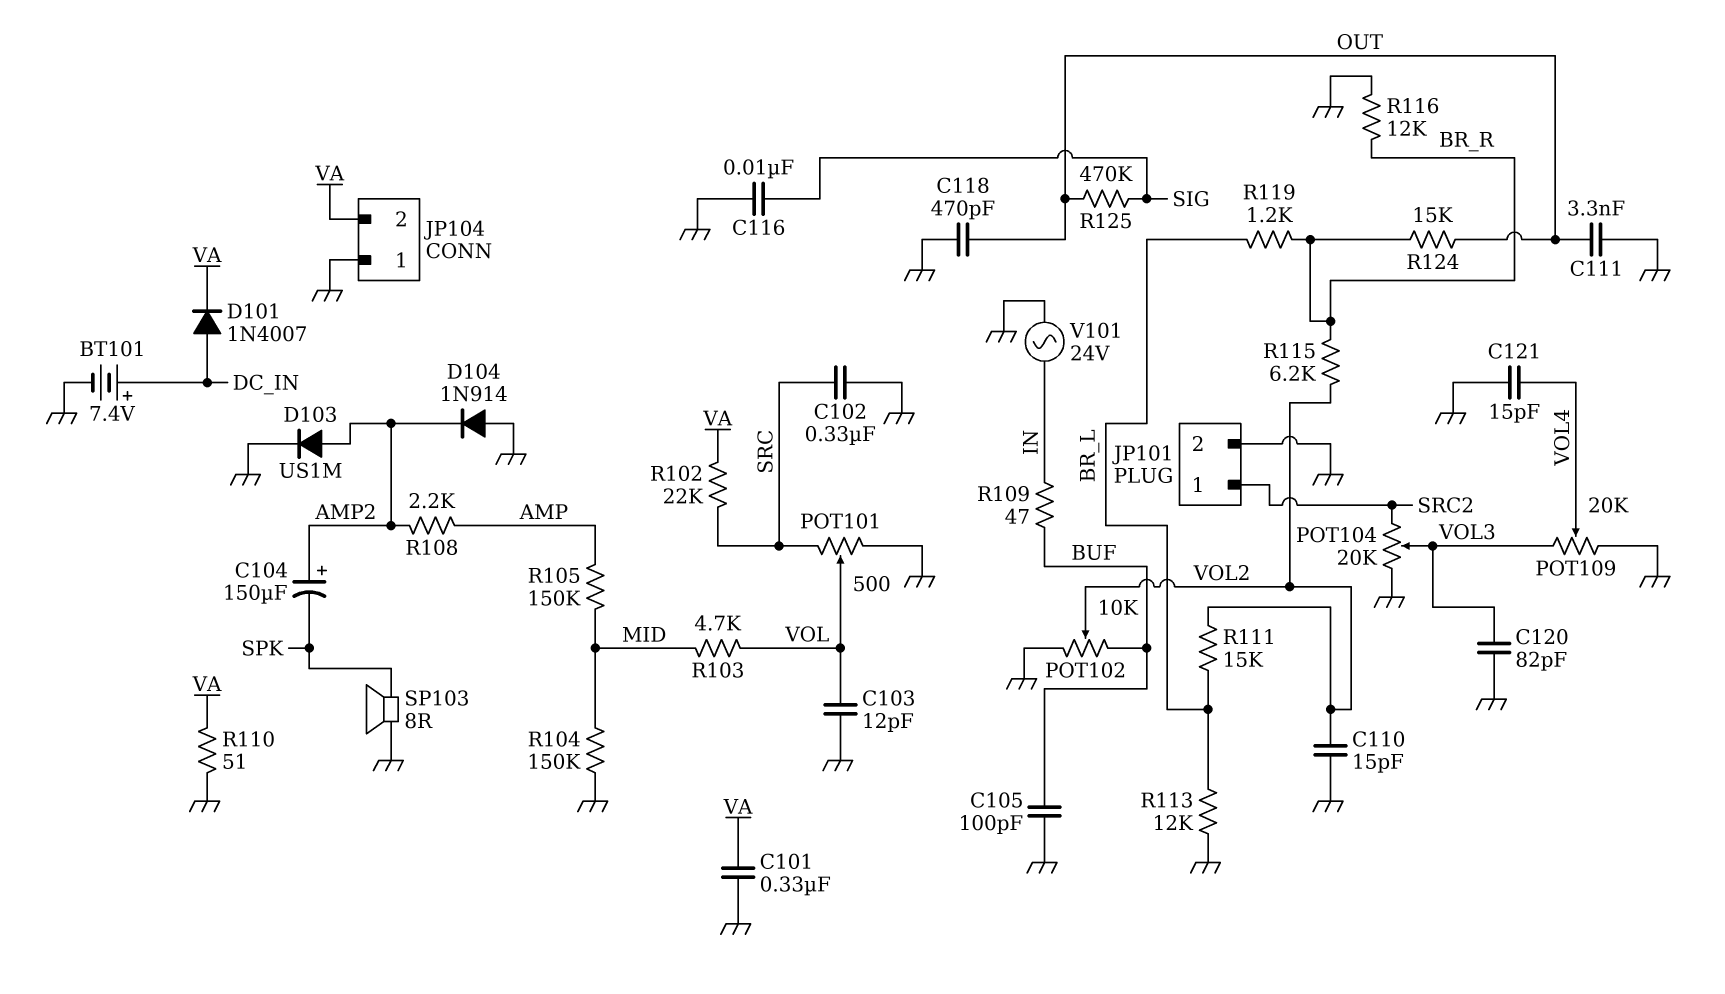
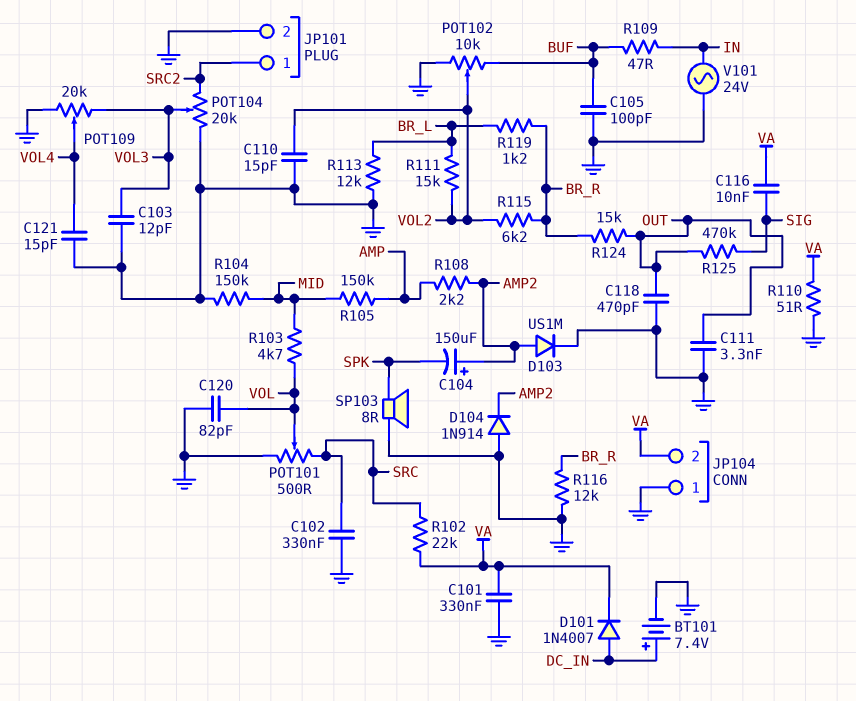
C103: 12pF (GND, VOL) -> 12pF (GND, VOL3)
C116: 10nF (GND, SIG) -> 10nF (SIG, VA)
C120: 82pF (GND, VOL3) -> 82pF (GND, VOL)

